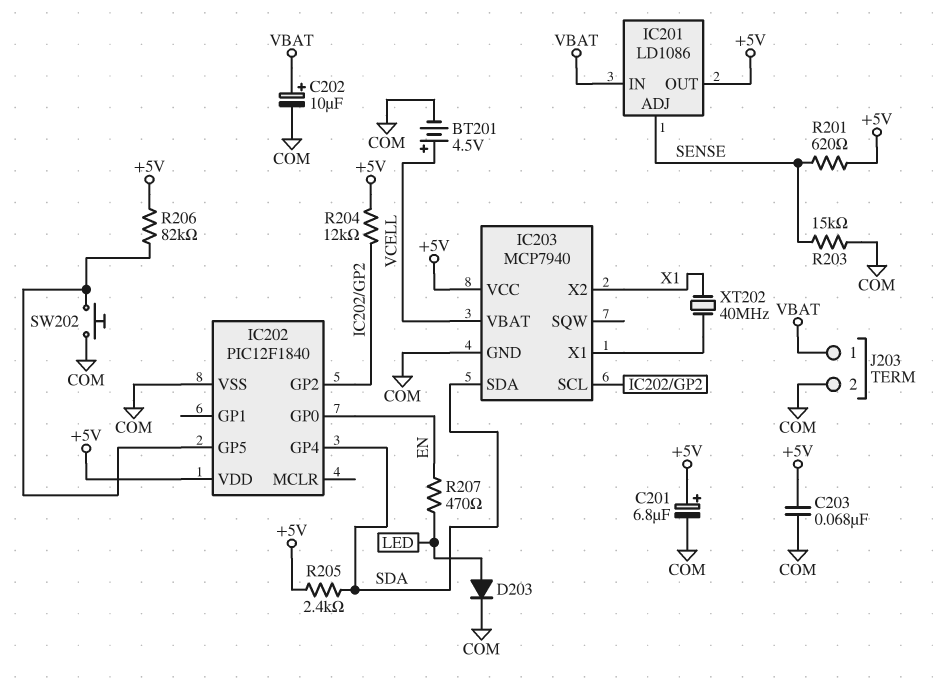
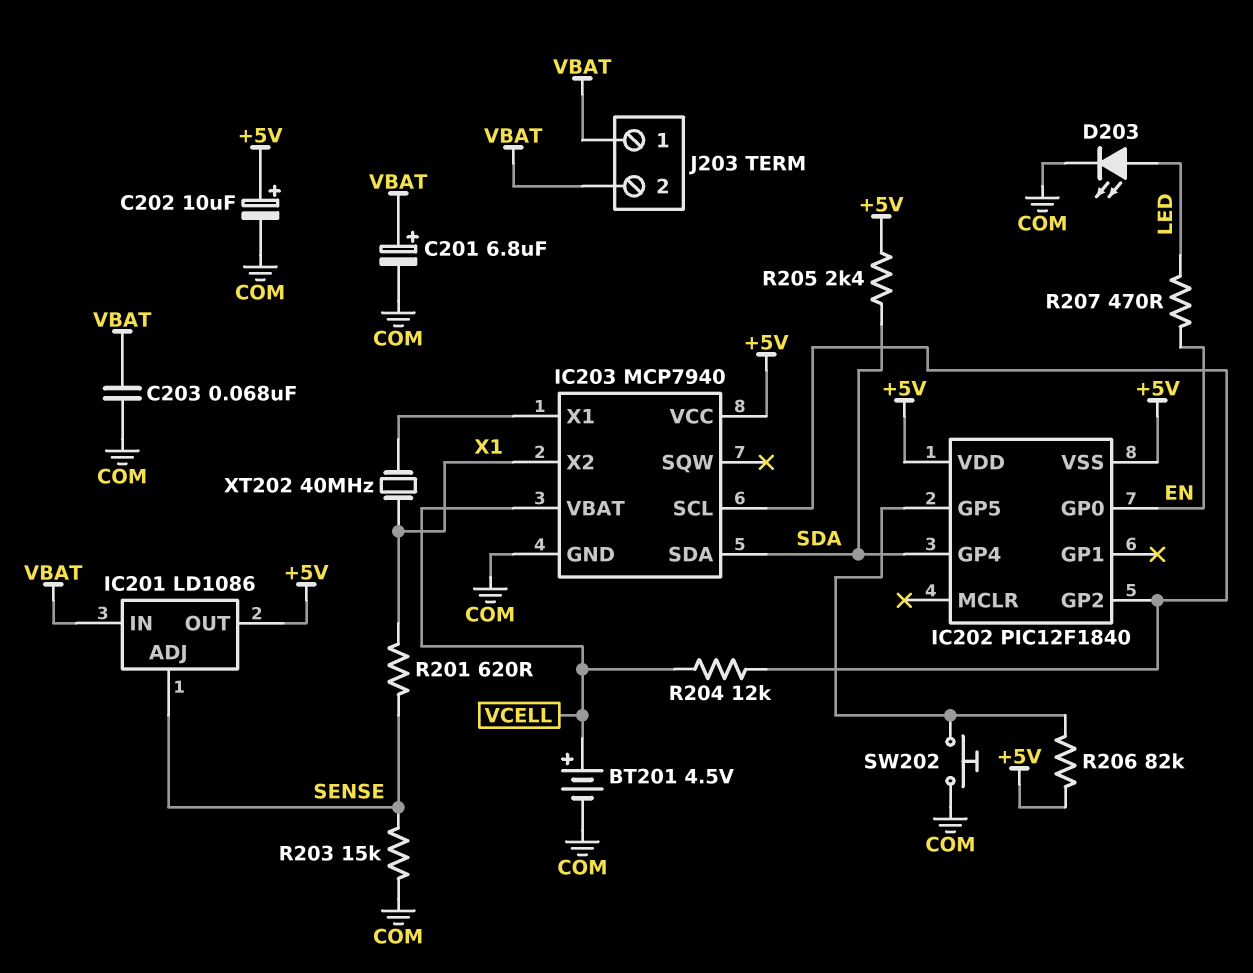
C201: 6.8uF (plus +5V, minus COM) -> 6.8uF (plus VBAT, minus COM)
C202: 10uF (plus VBAT, minus COM) -> 10uF (plus +5V, minus COM)
C203: 68nF (+5V, COM) -> 68nF (COM, VBAT)
D203: diode (A LED, K COM) -> LED (A LED, K COM)
IC202 pin VSS: COM -> +5V
J203 pin 2: COM -> VBAT
R201: 620 (+5V, SENSE) -> 620 (SENSE, X1)
R204: 12k (+5V, IC202/GP2) -> 12k (IC202/GP2, VCELL)

